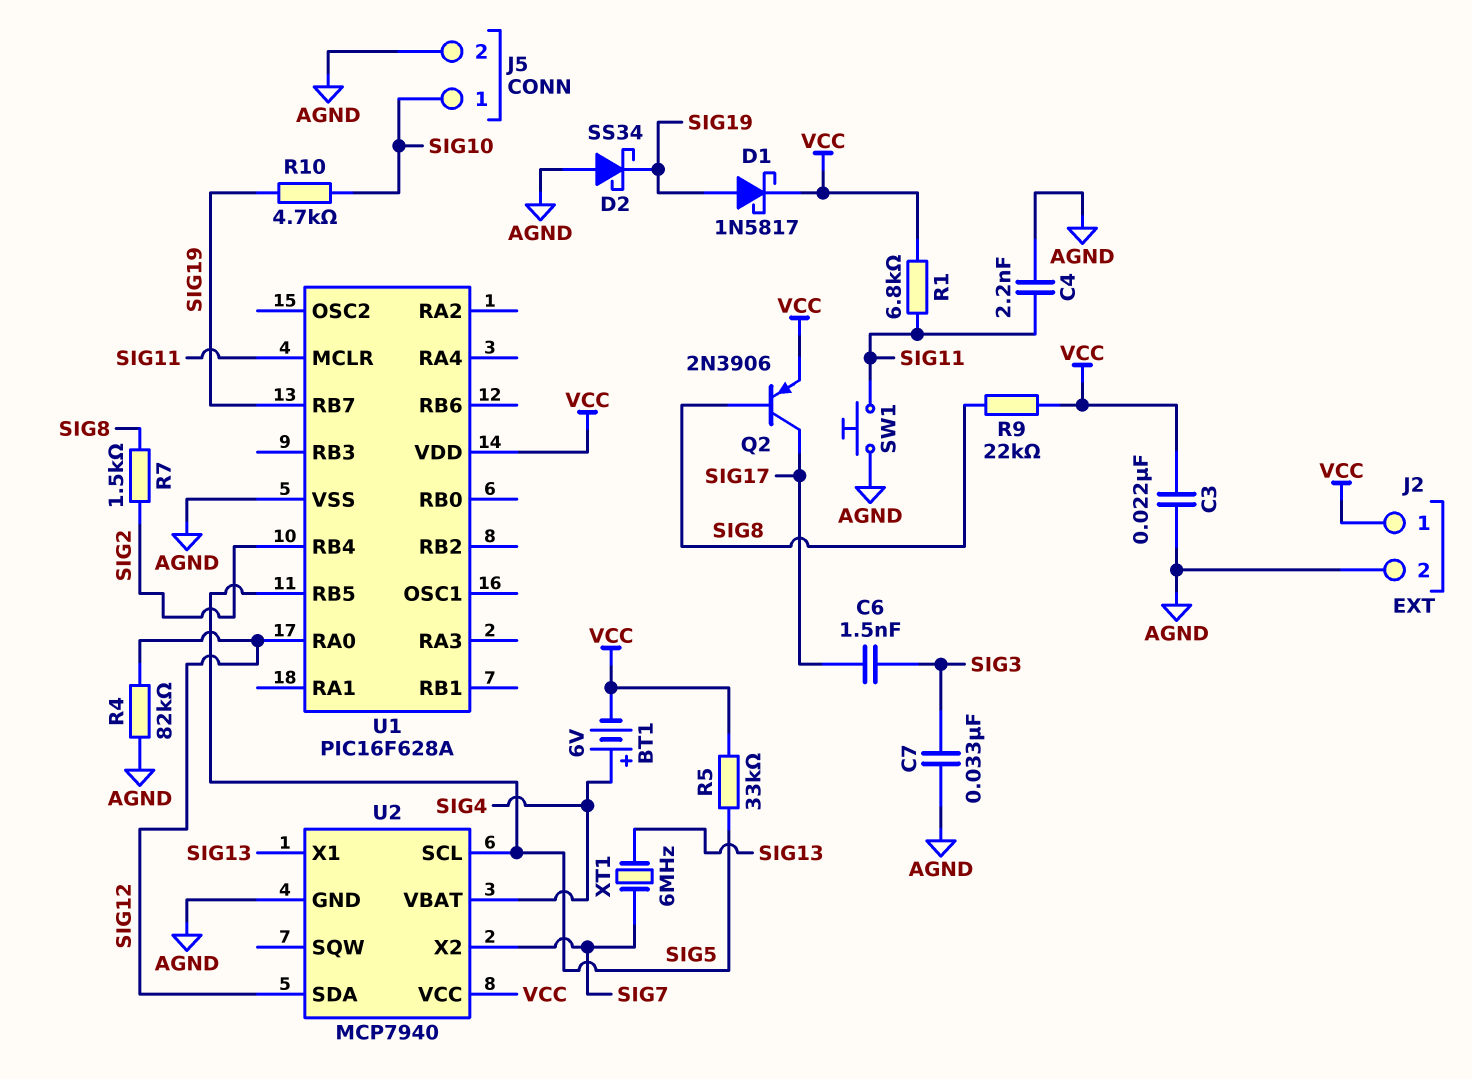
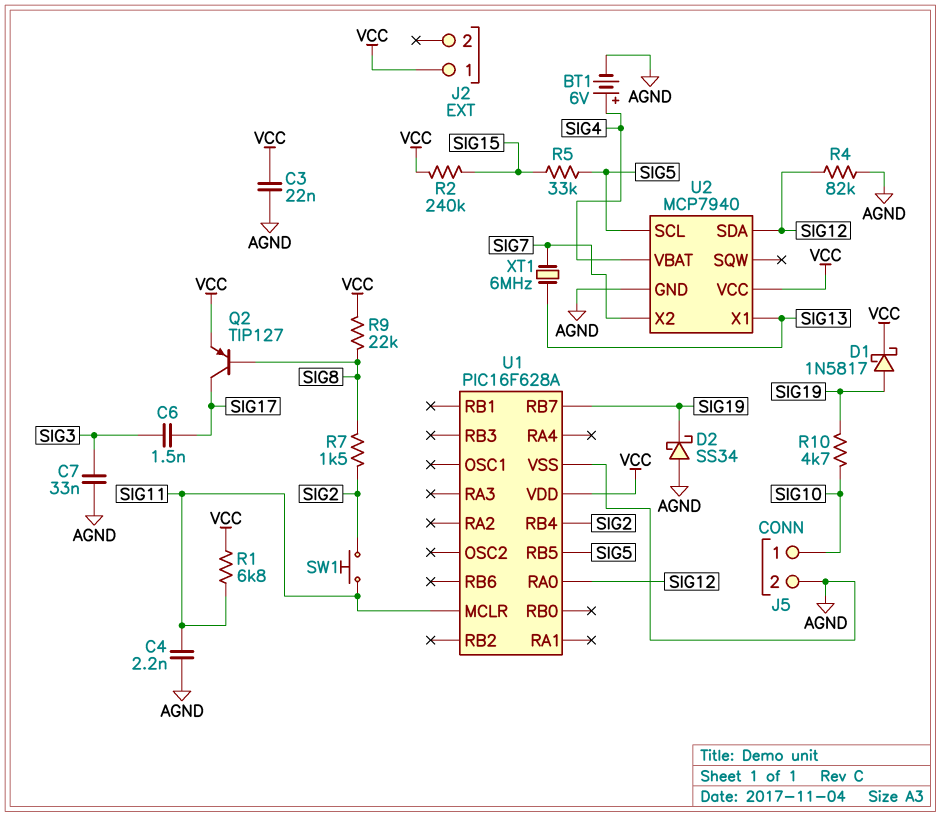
BT1: 6V (plus SIG4, minus VCC) -> 6V (plus SIG4, minus AGND)
J2 pin 2: AGND -> none
Q2: PNP 2N3906 (B SIG8, C SIG17, E VCC) -> PNP TIP127 (B SIG8, C SIG17, E VCC)
R2: none -> 240k (SIG15, VCC)
R5: 33k (SIG5, VCC) -> 33k (SIG5, SIG15)
SW1: button (AGND, SIG11) -> button (SIG2, SIG11)

